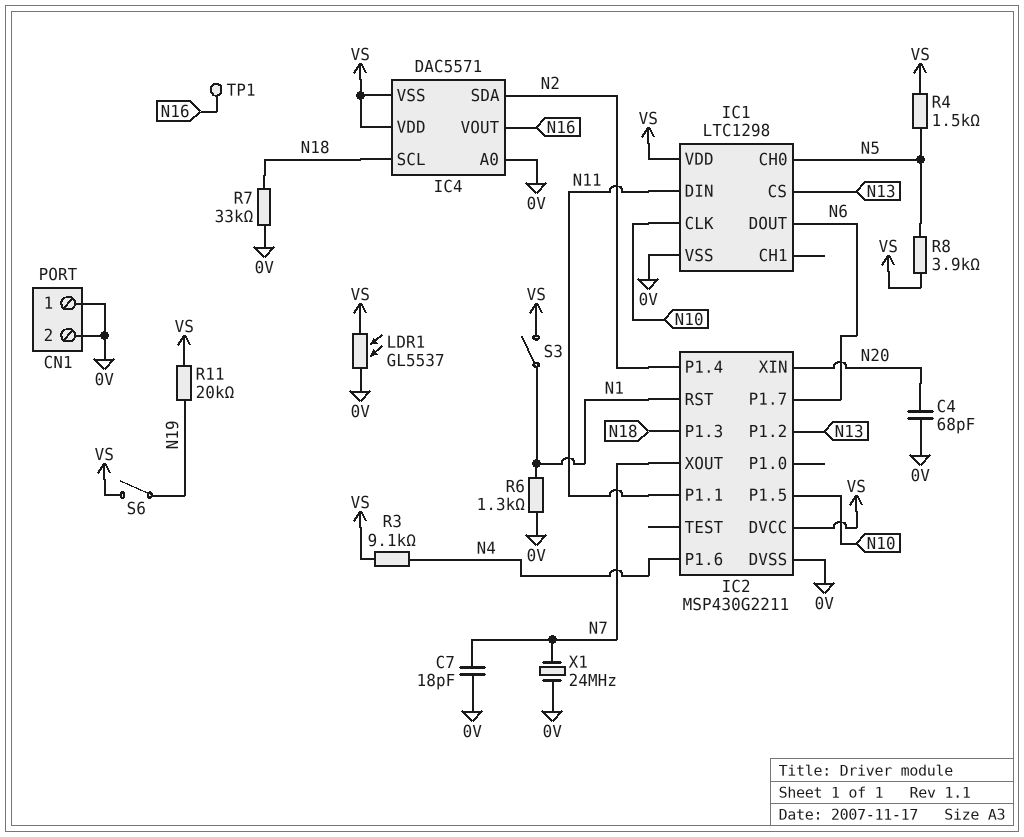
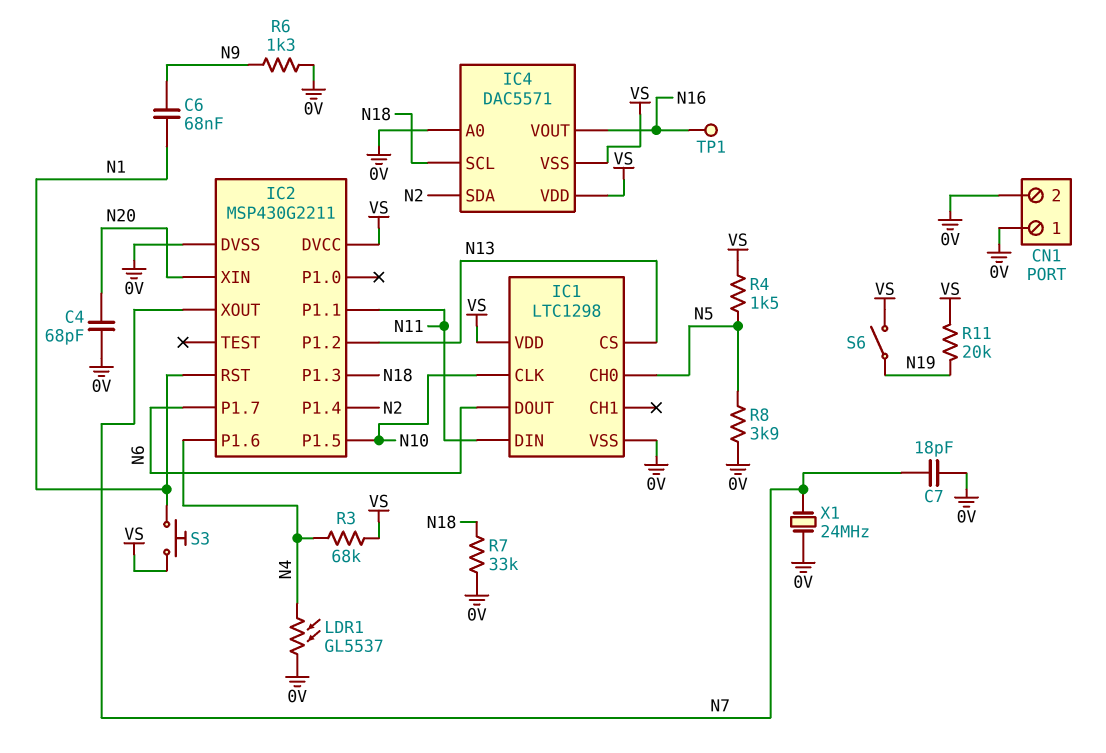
C6: none -> 68nF (N1, N9)
LDR1: GL5537 (0V, VS) -> GL5537 (0V, N4)
R3: 9.1k (N4, VS) -> 68k (N4, VS)
R6: 1.3k (0V, N1) -> 1.3k (0V, N9)
R8: 3.9k (N5, VS) -> 3.9k (0V, N5)
S3: switch (N1, VS) -> button (N1, VS)

